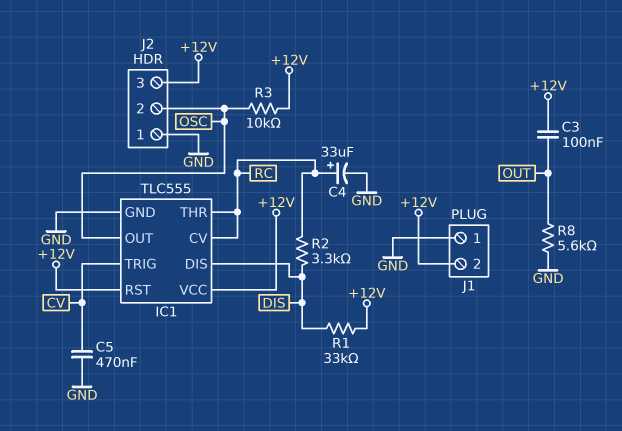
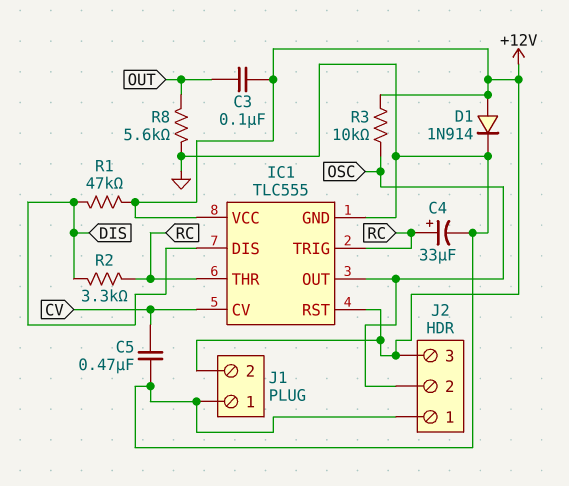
D1: none -> diode 1N914 (A +12V, K GND)
IC1 pin CV: RC -> CV
IC1 pin TRIG: CV -> RC
R1: 33k (+12V, DIS) -> 47k (+12V, DIS)

